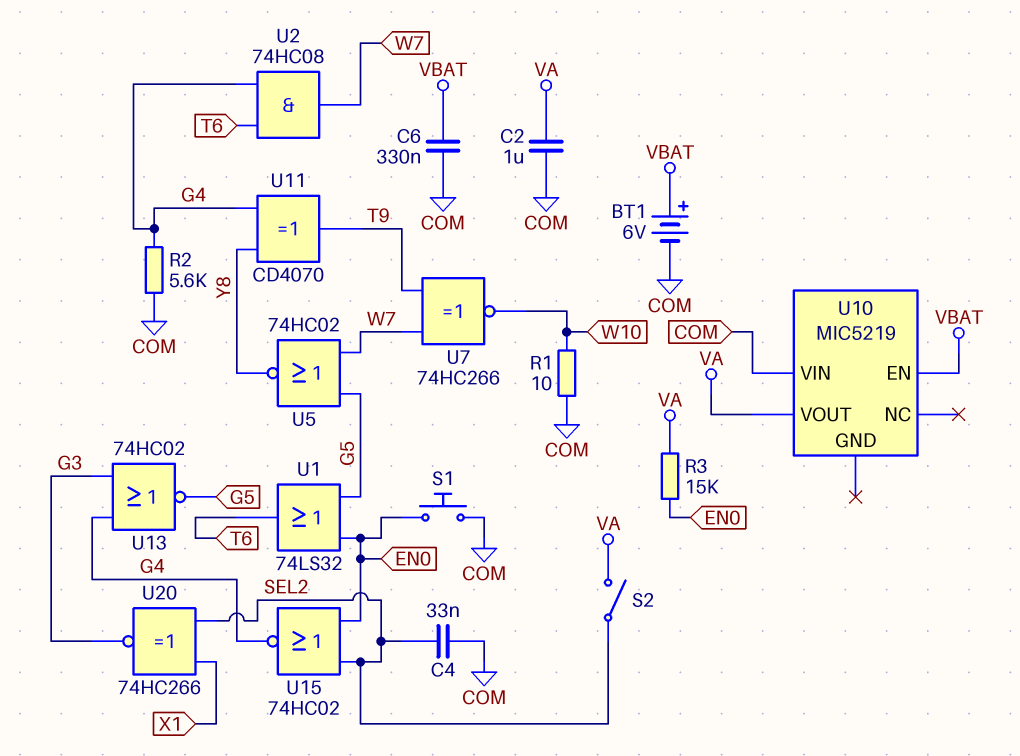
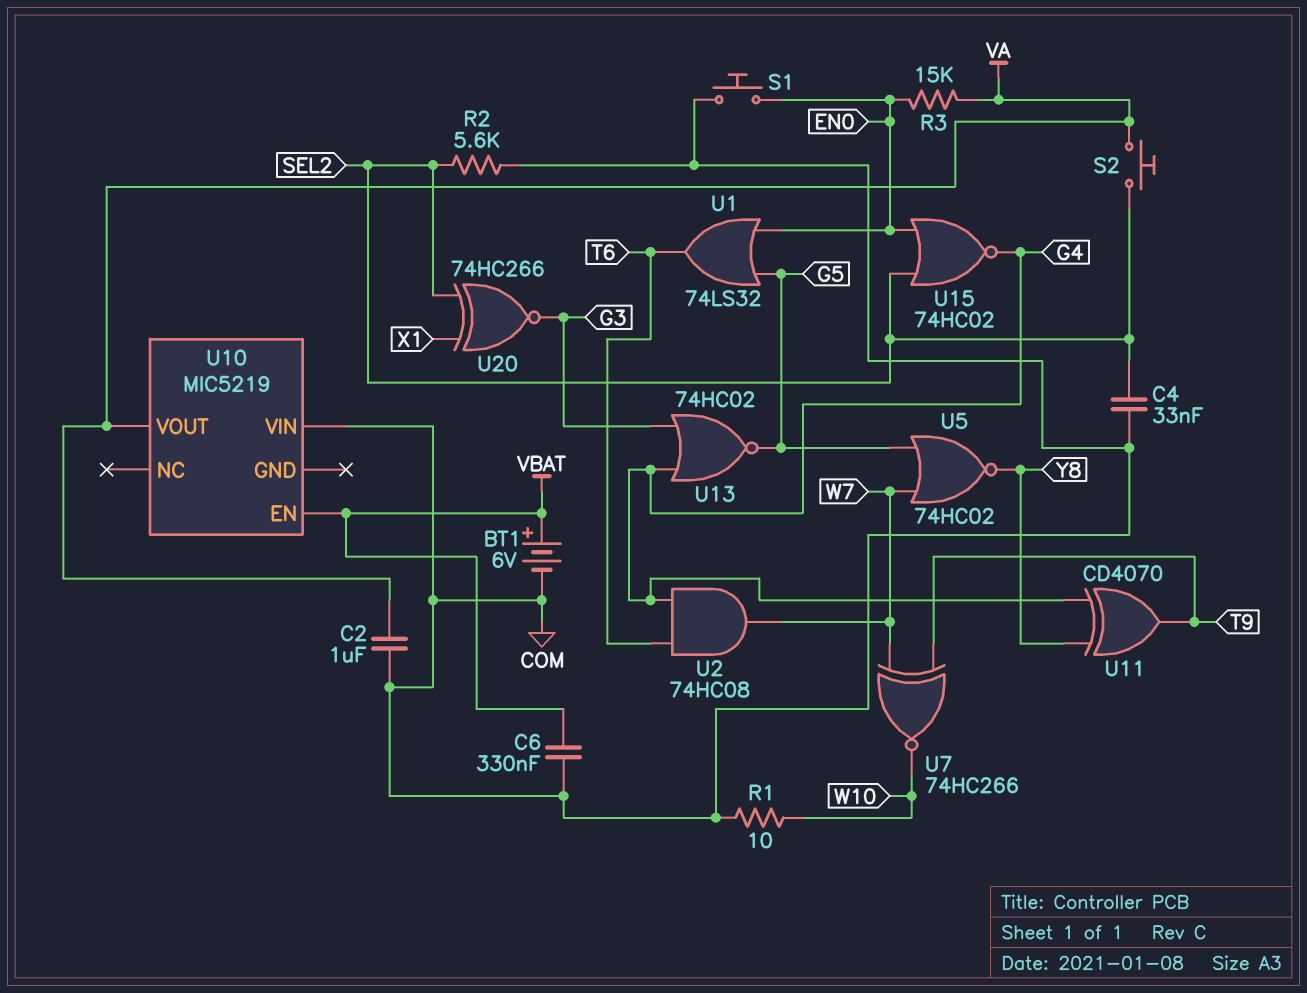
R2: 5.6k (COM, G4) -> 5.6k (COM, SEL2)
S2: switch (SEL2, VA) -> button (SEL2, VA)

